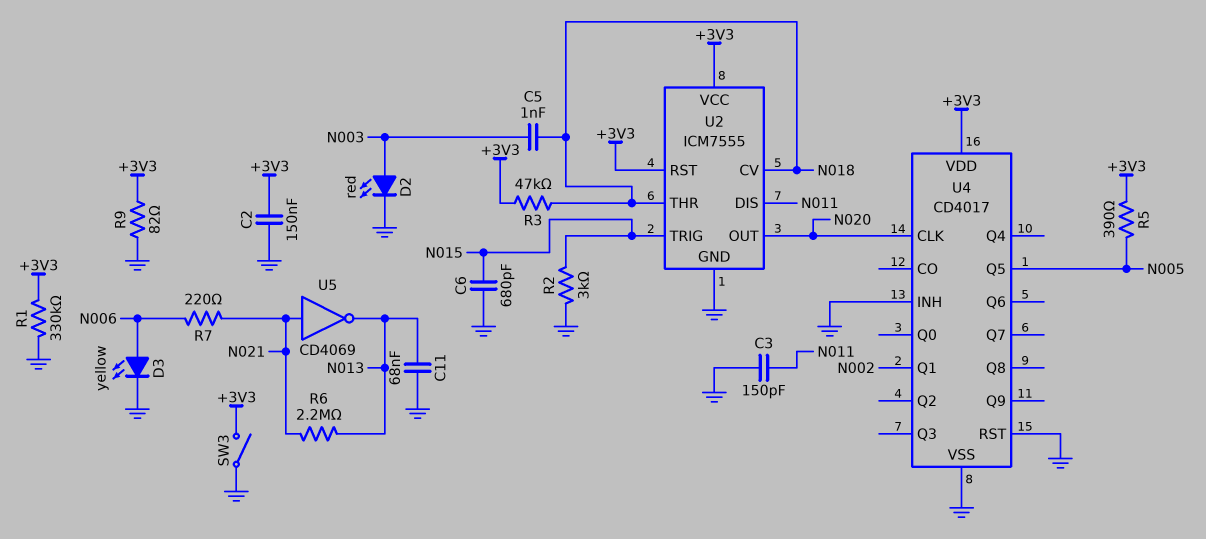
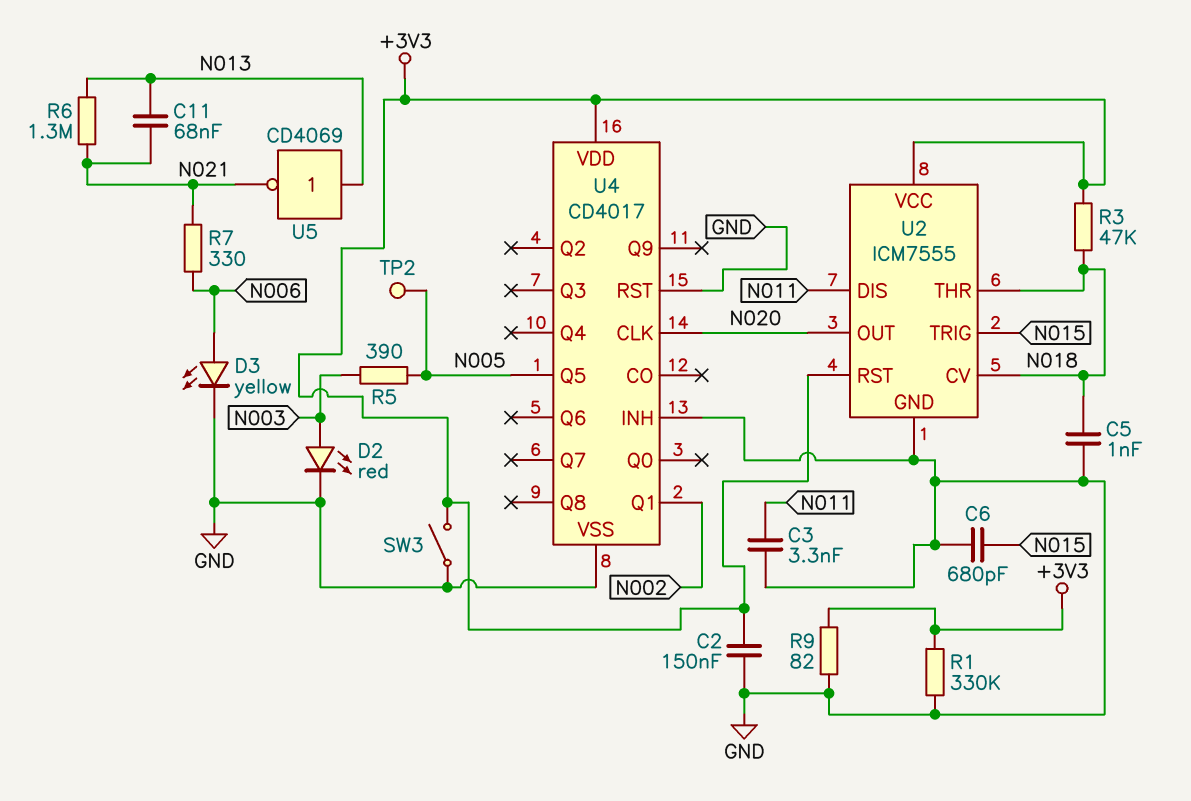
C3: 150pF (GND, N011) -> 3.3nF (GND, N011)
C5: 1nF (N003, N018) -> 1nF (GND, N018)
C11: 68nF (GND, N013) -> 68nF (N013, N021)
R2: 3k (GND, N015) -> none
R5: 390 (+3V3, N005) -> 390 (N003, N005)
R6: 2.2M (N013, N021) -> 1.3M (N013, N021)
R7: 220 (N006, N021) -> 330 (N006, N021)
TP2: none -> test point (N005)
U5: NOT CD4069 (in N021, out N013) -> NOT CD4069 (in N013, out N021)

